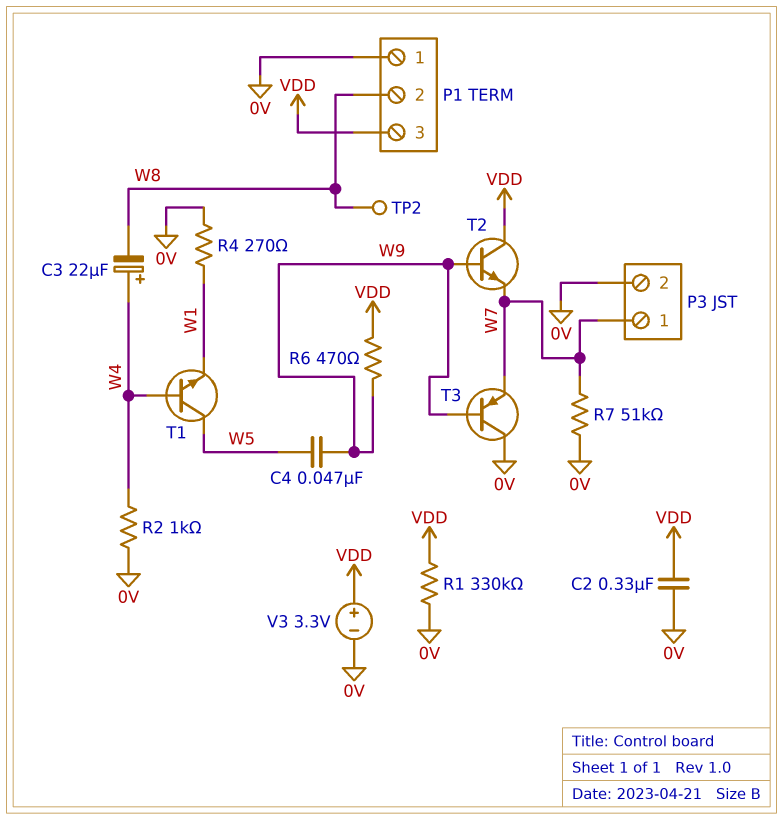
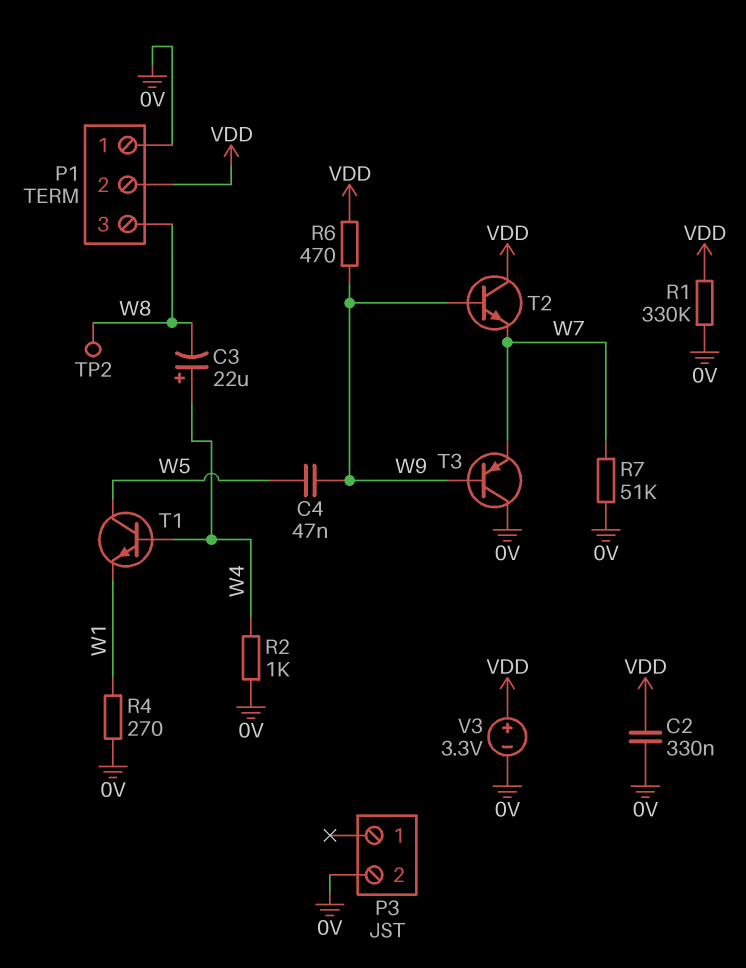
P1 pin 2: W8 -> VDD
P1 pin 3: VDD -> W8
P3 pin 1: W7 -> none

